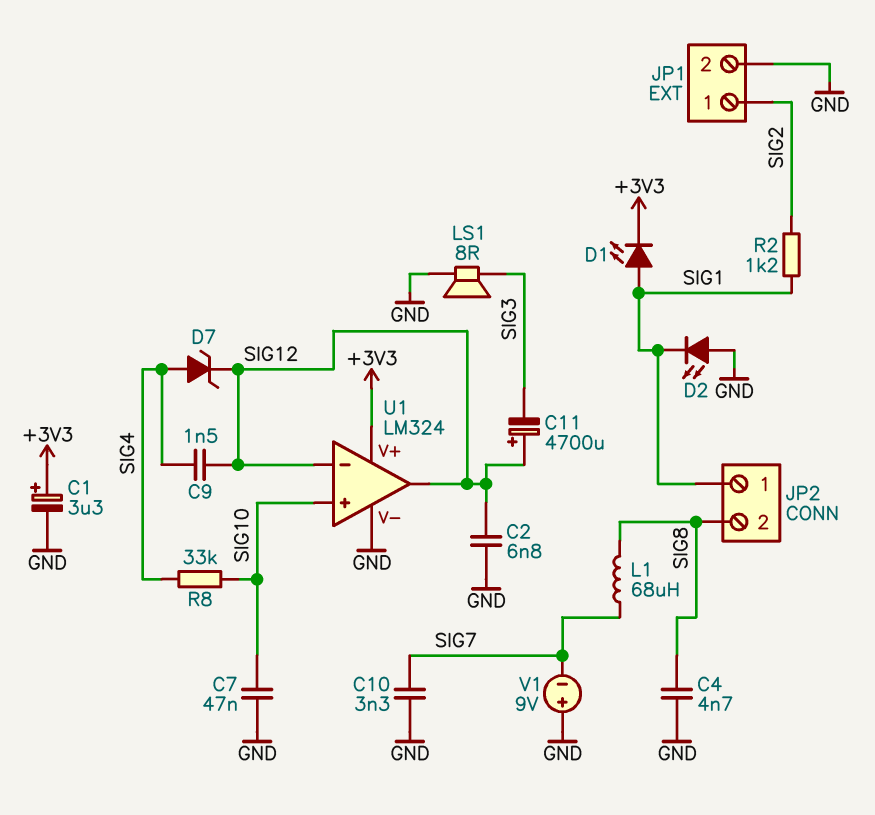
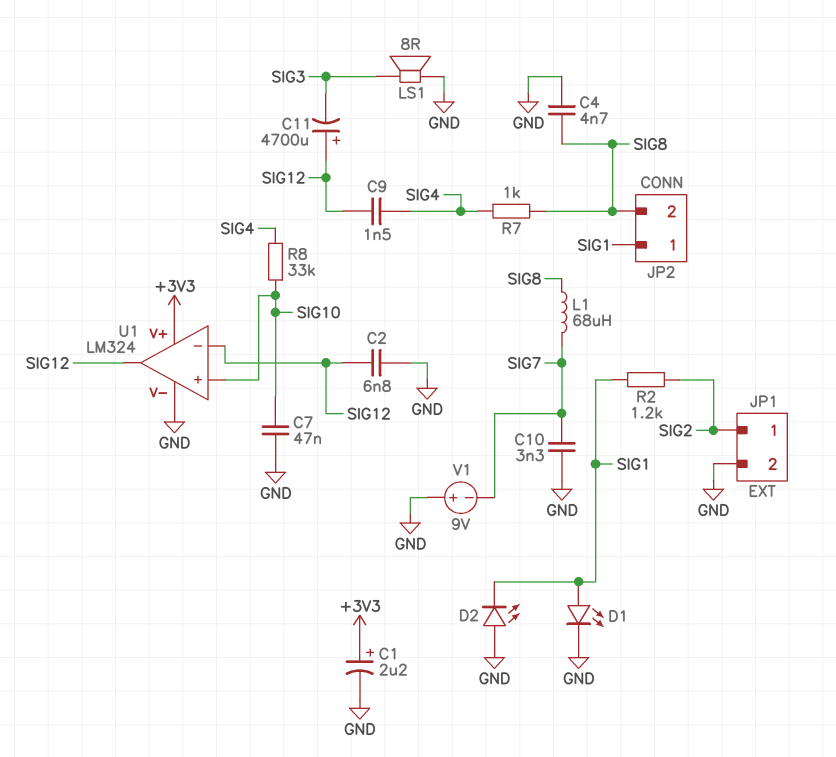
C1: 3.3uF (plus +3V3, minus GND) -> 2.2uF (plus +3V3, minus GND)
D1: LED (A SIG1, K +3V3) -> LED (A SIG1, K GND)
D7: zener (A SIG4, K SIG12) -> none
R7: none -> 1k (SIG4, SIG8)

